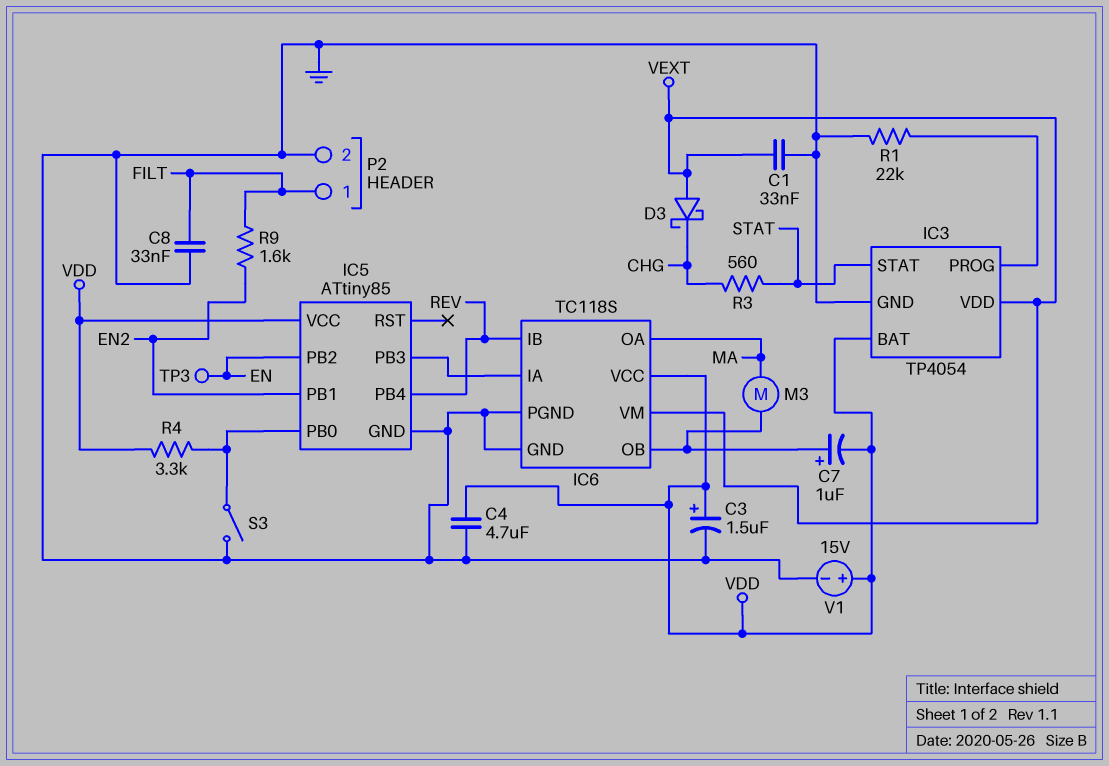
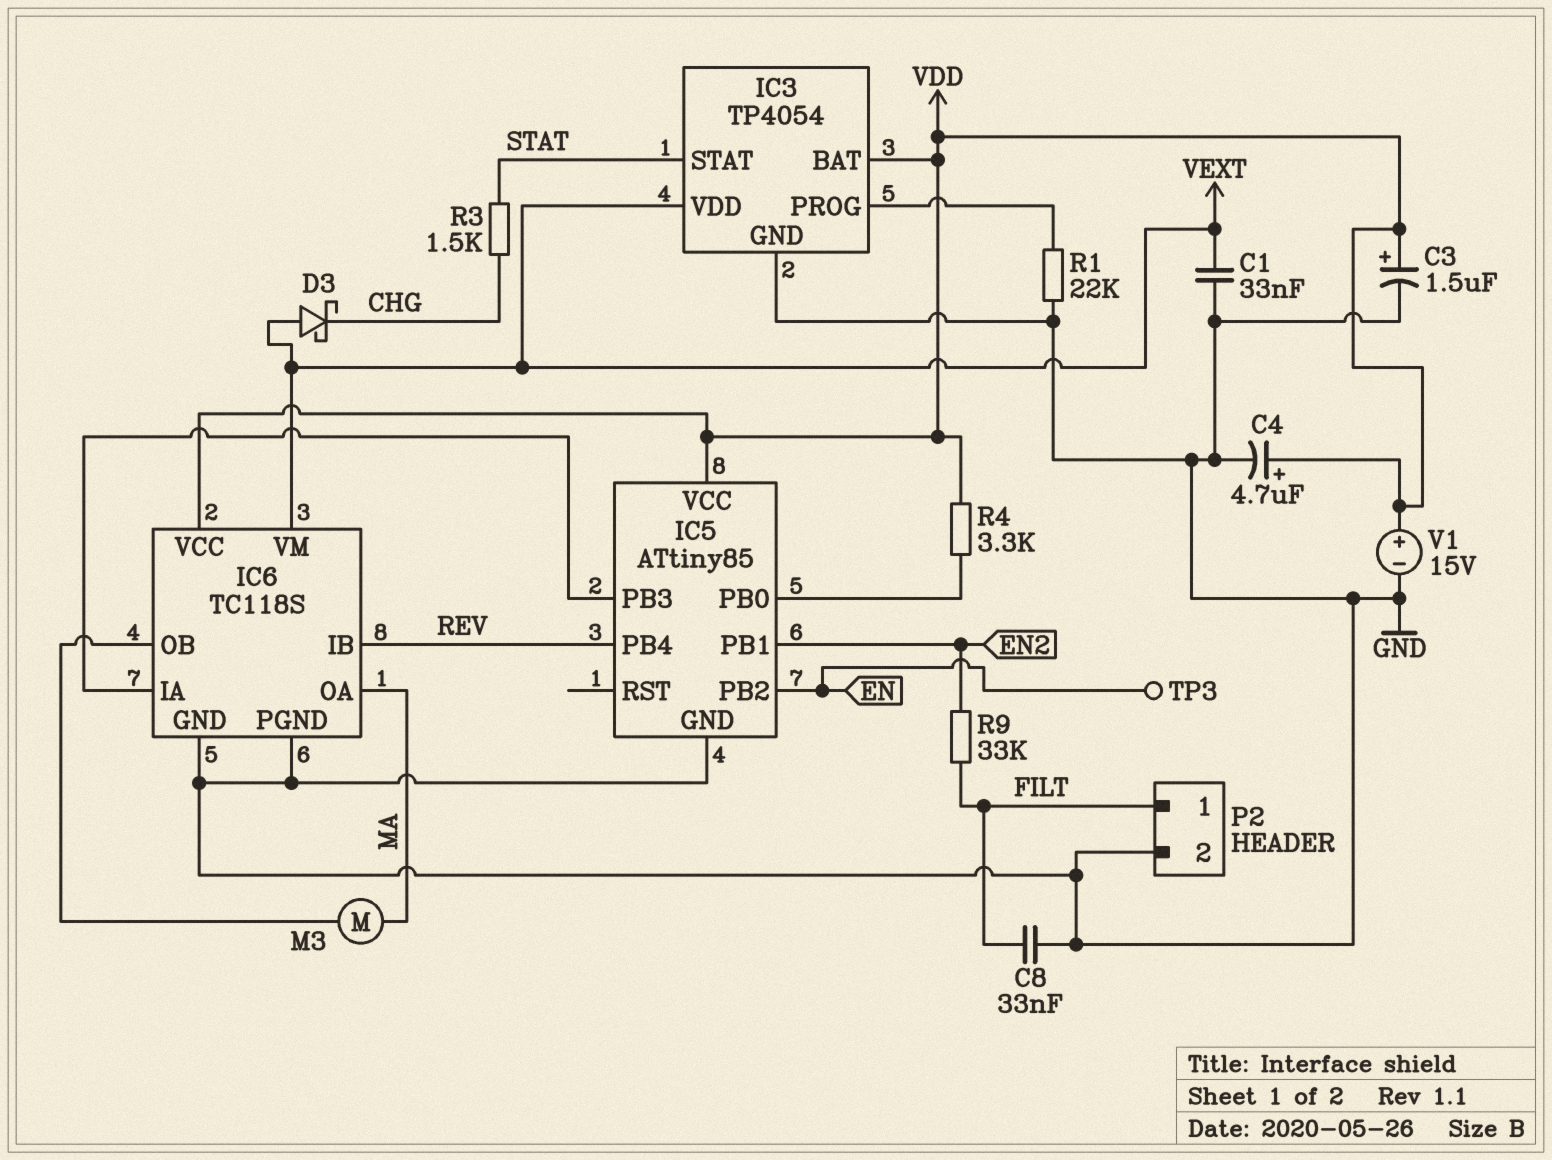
C4: 4.7uF (GND, VDD) -> 4.7uF (plus VDD, minus GND)
C7: 1uF (plus IC6/OB, minus VDD) -> none
R3: 560 (CHG, STAT) -> 1.5k (CHG, STAT)
R9: 1.6k (EN2, FILT) -> 33k (EN2, FILT)
S3: switch (GND, IC5/PB0) -> none

